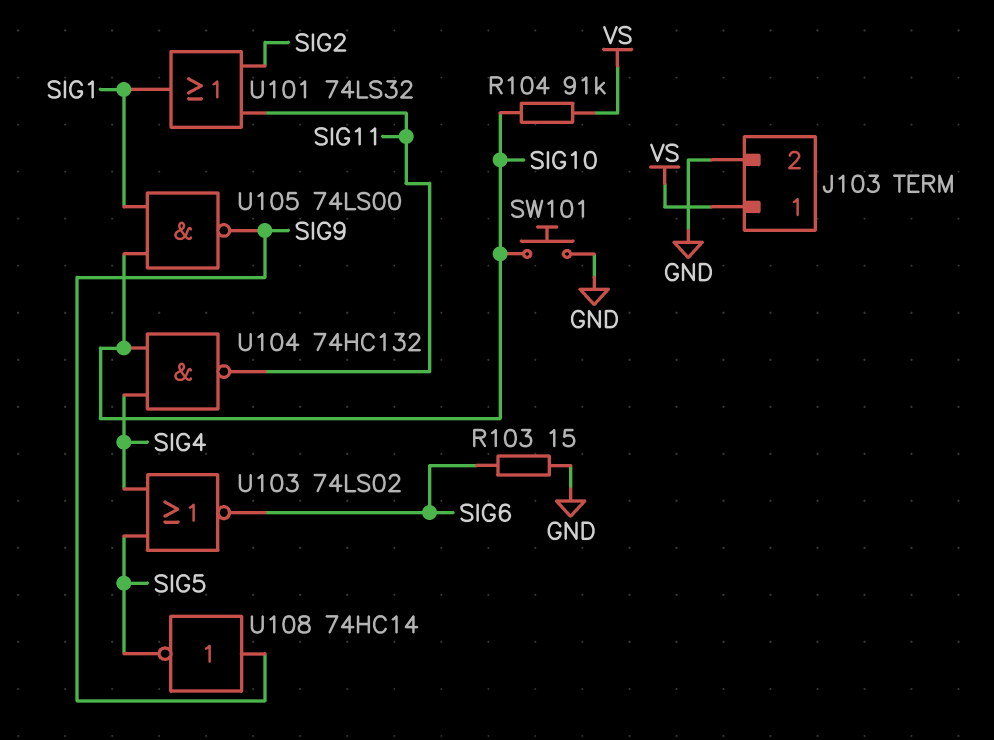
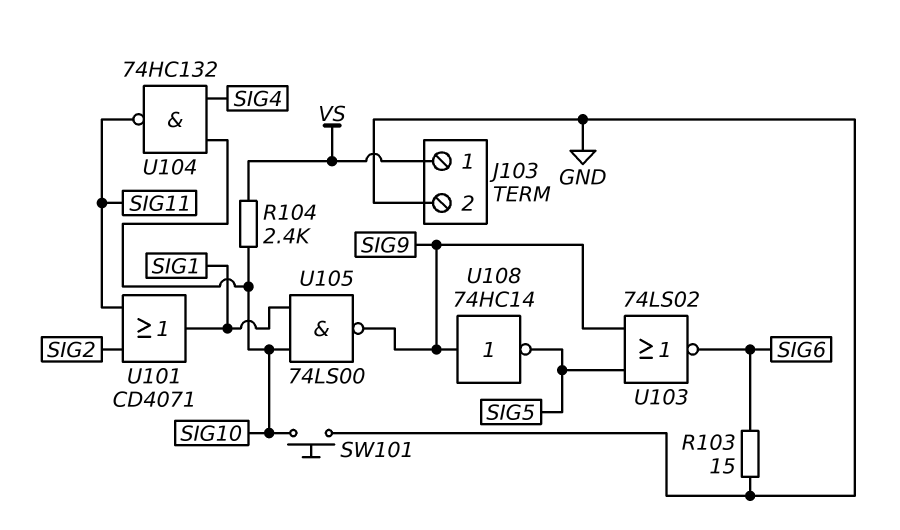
R104: 91k (SIG10, VS) -> 2.4k (SIG10, VS)
U101: OR 74LS32 (in SIG2, in SIG11, out SIG1) -> OR CD4071 (in SIG2, in SIG11, out SIG1)
U103: NOR 74LS02 (in SIG4, in SIG5, out SIG6) -> NOR 74LS02 (in SIG5, in SIG9, out SIG6)

